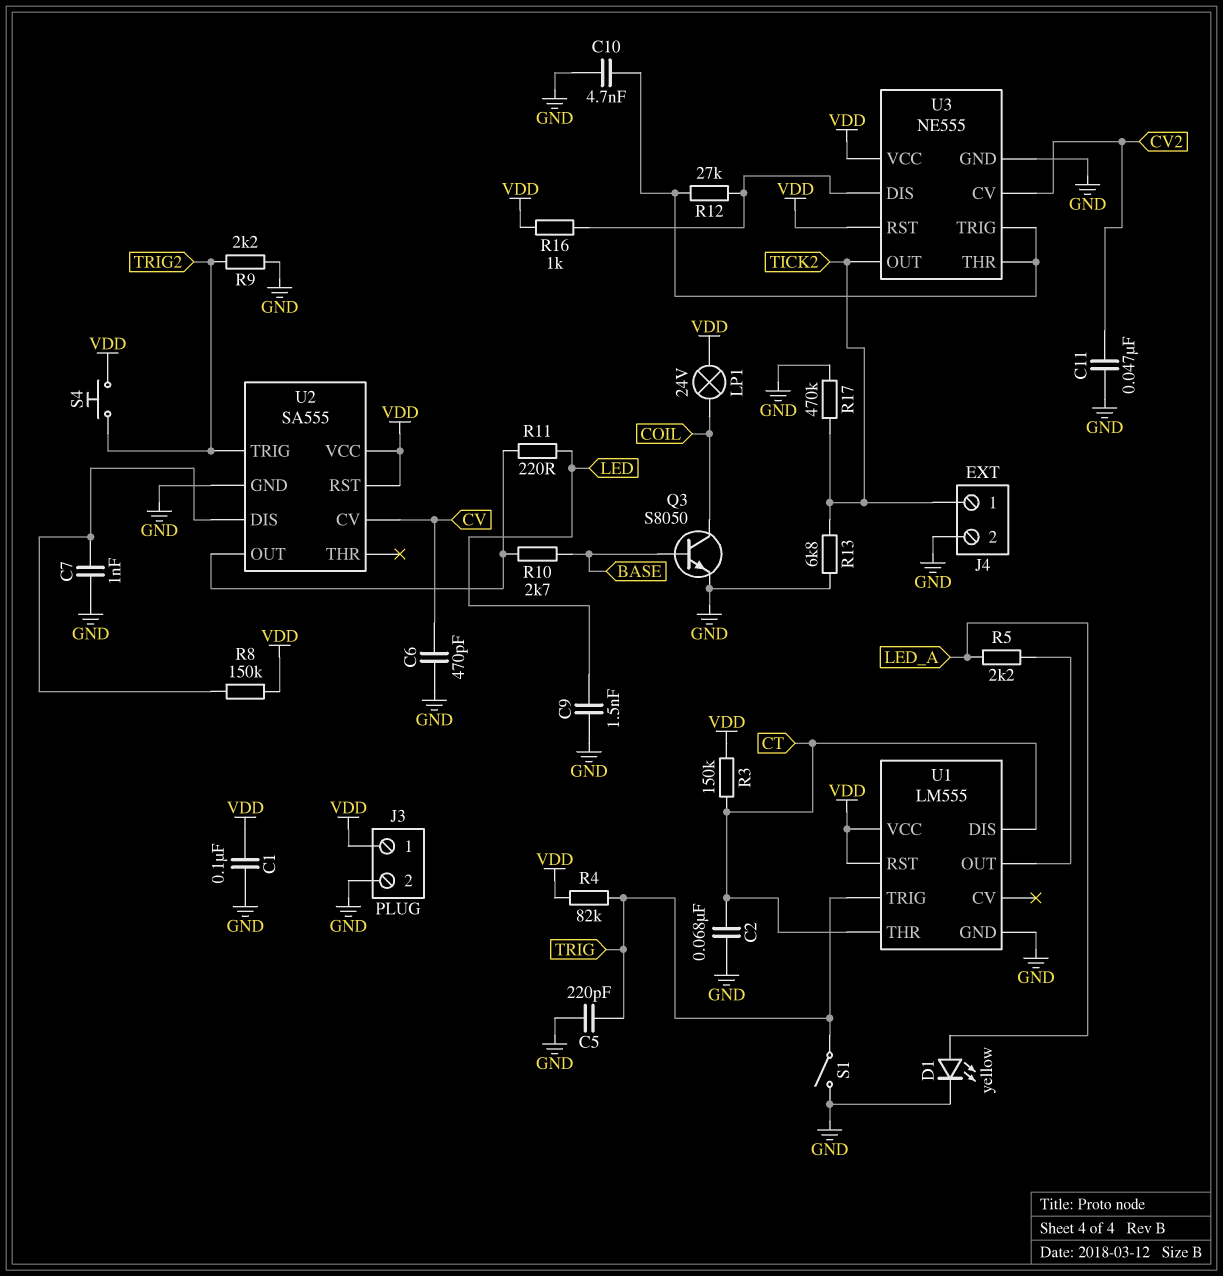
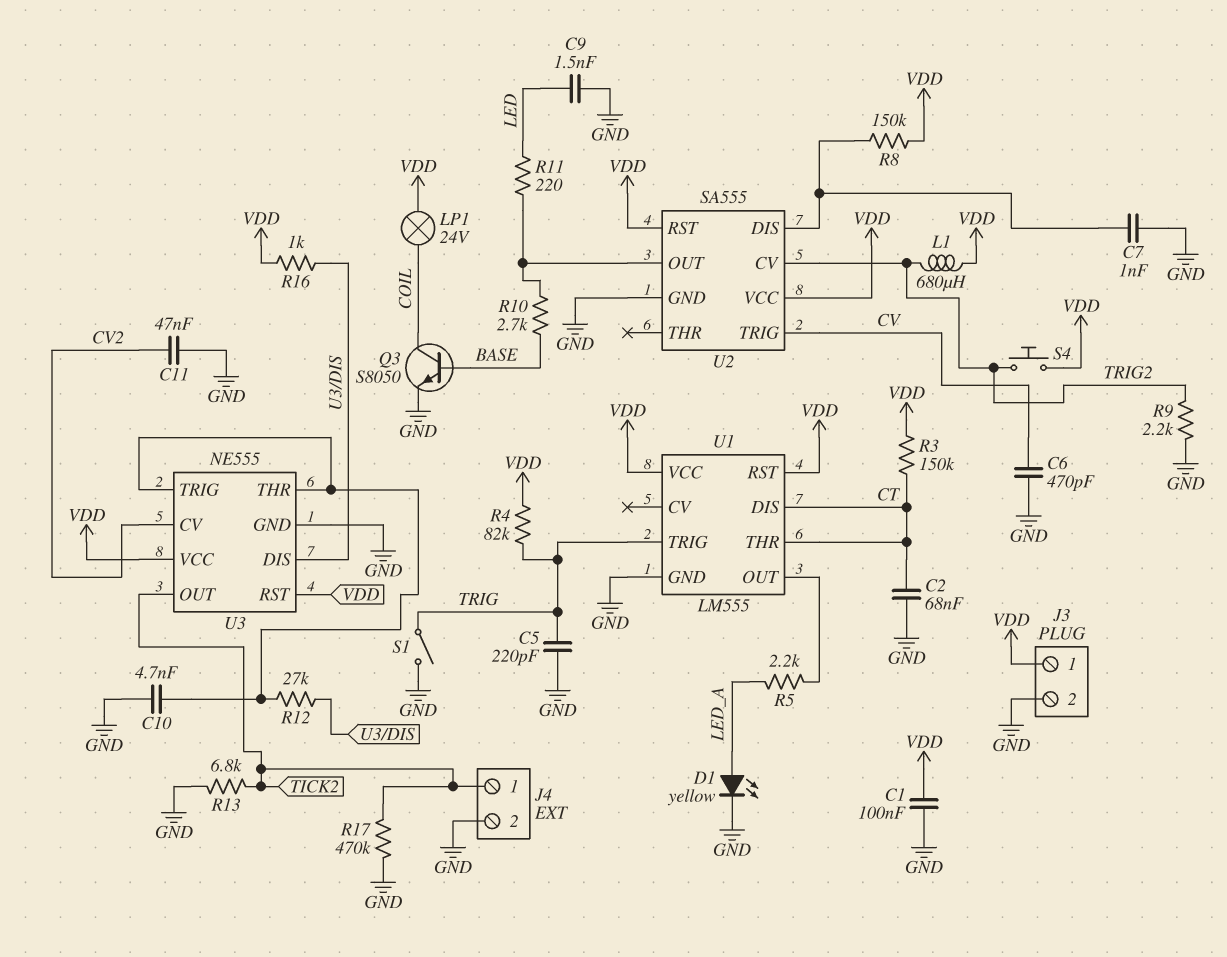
L1: none -> 680uH (TRIG2, VDD)
U2 pin CV: CV -> TRIG2
U2 pin TRIG: TRIG2 -> CV

